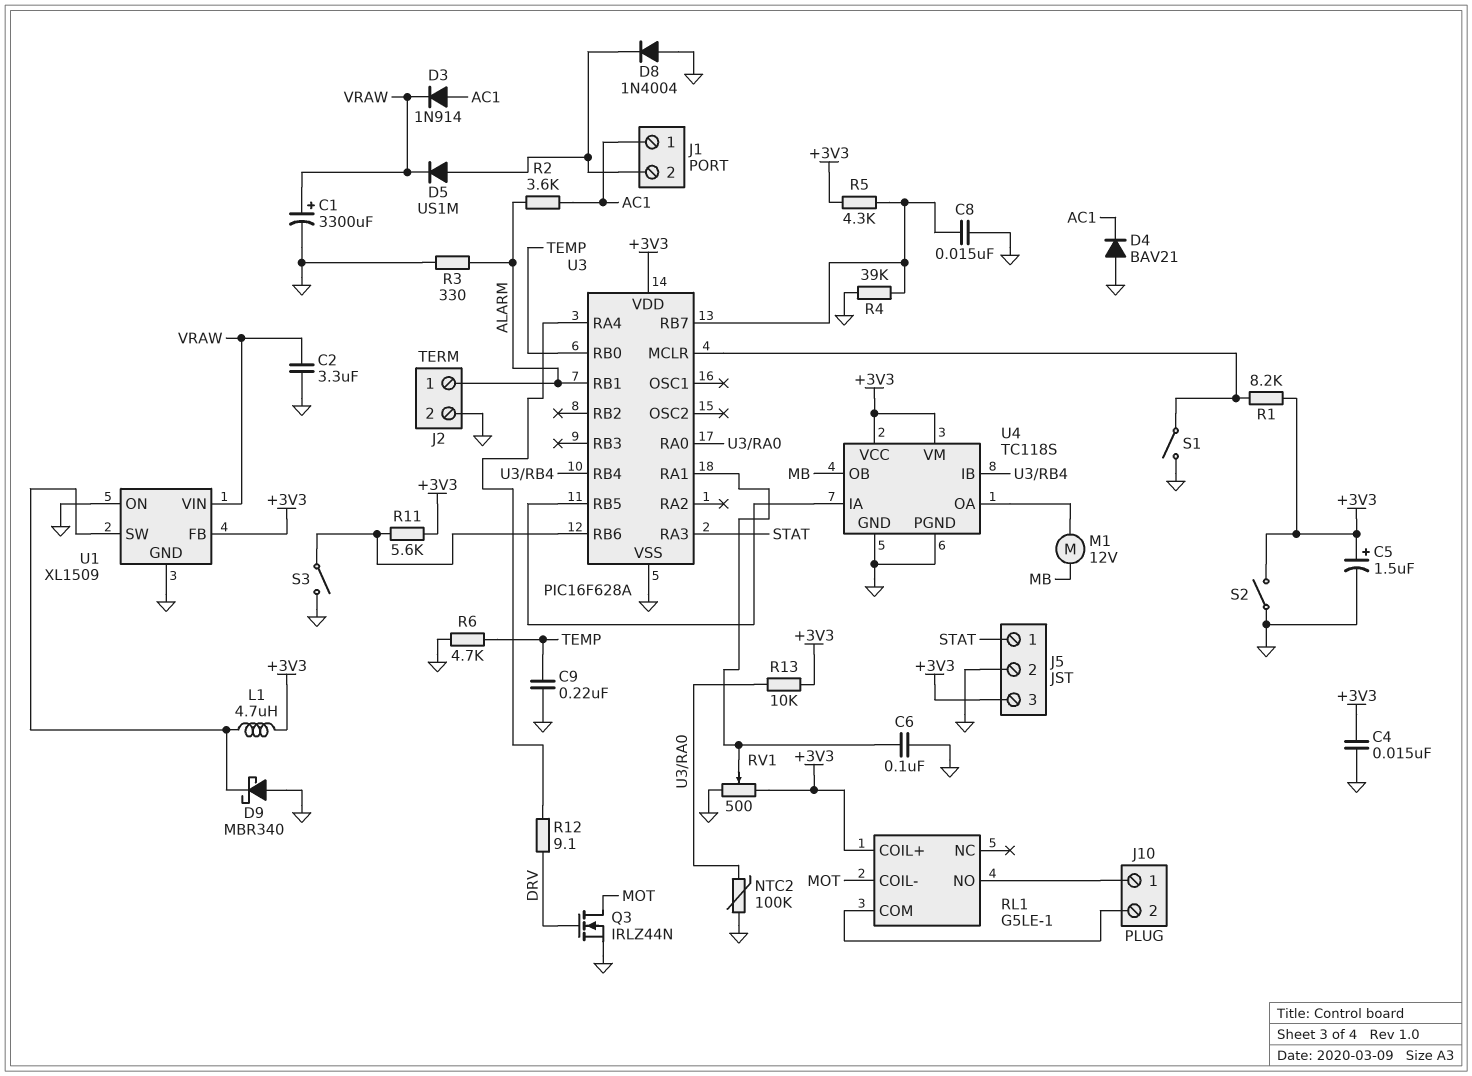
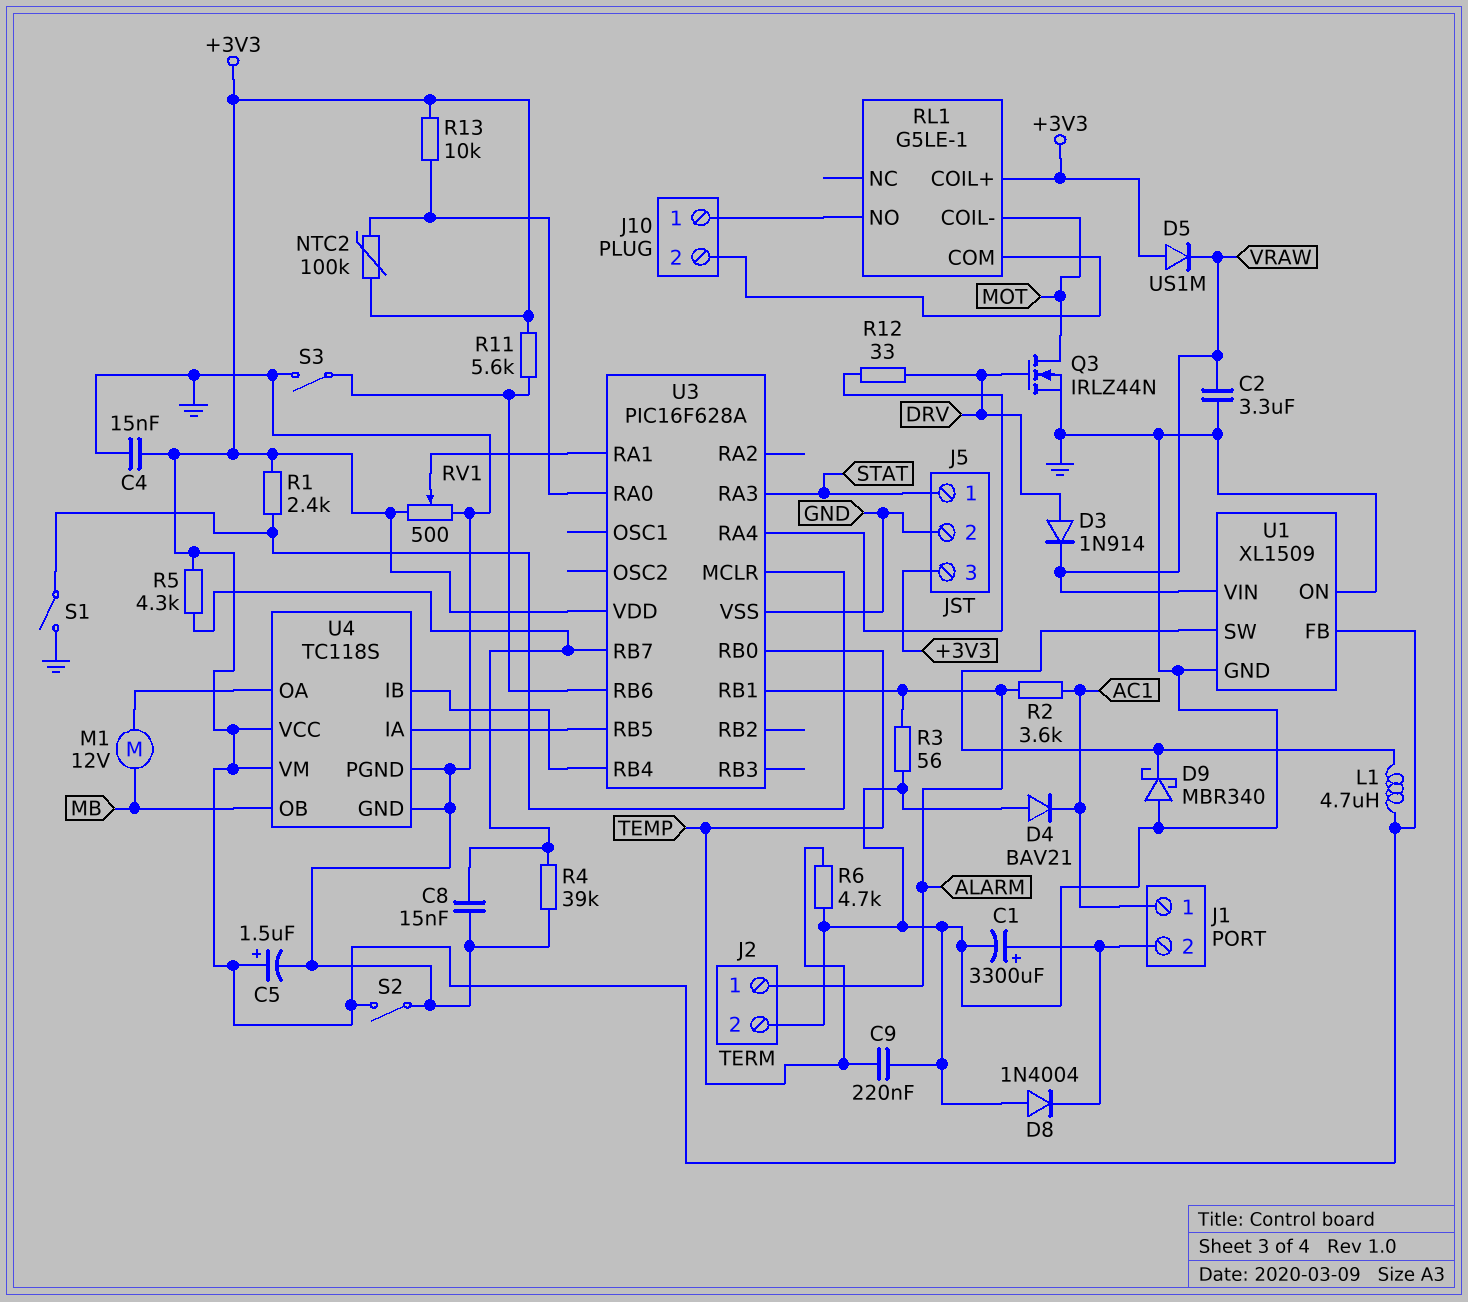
C1: 3300uF (plus VRAW, minus GND) -> 3300uF (plus J1/2, minus GND)
C6: 100nF (GND, U3/RA1) -> none
D3: diode 1N914 (A AC1, K VRAW) -> diode 1N914 (A DRV, K VRAW)
D5: diode US1M (A J1/2, K VRAW) -> diode US1M (A +3V3, K VRAW)
NTC2: 100k (GND, U3/RA0) -> 100k (+3V3, U3/RA0)
R1: 8.2k (+3V3, U3/MCLR) -> 2.4k (+3V3, U3/MCLR)
R3: 330 (ALARM, GND) -> 56 (ALARM, GND)
R12: 9.1 (DRV, U3/RA4) -> 33 (DRV, U3/RA4)

